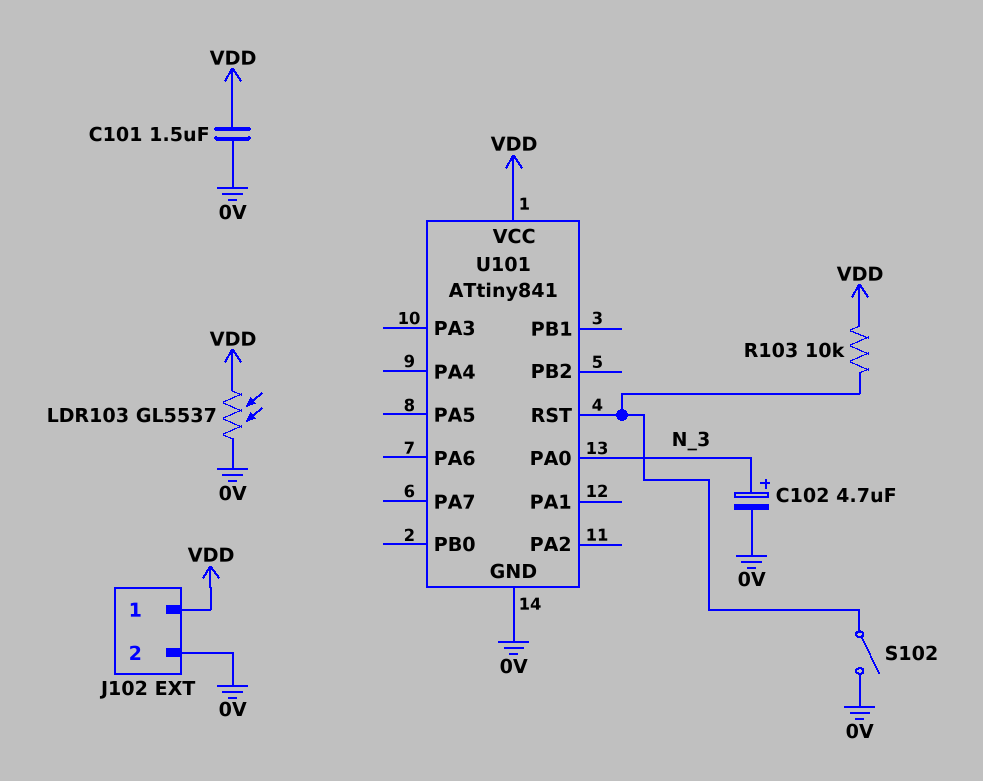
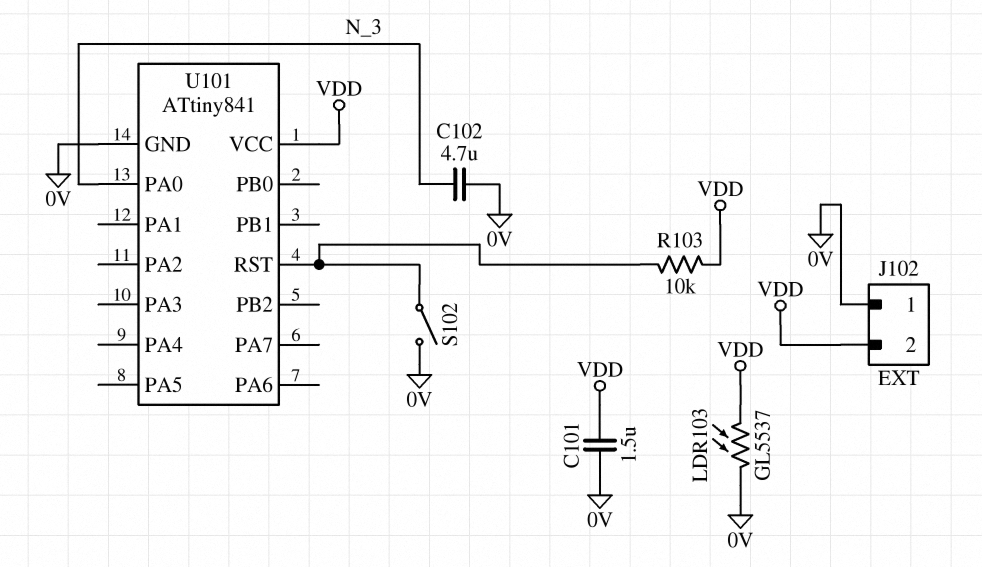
C102: 4.7uF (plus N_3, minus 0V) -> 4.7uF (0V, N_3)
J102 pin 1: VDD -> 0V
J102 pin 2: 0V -> VDD

